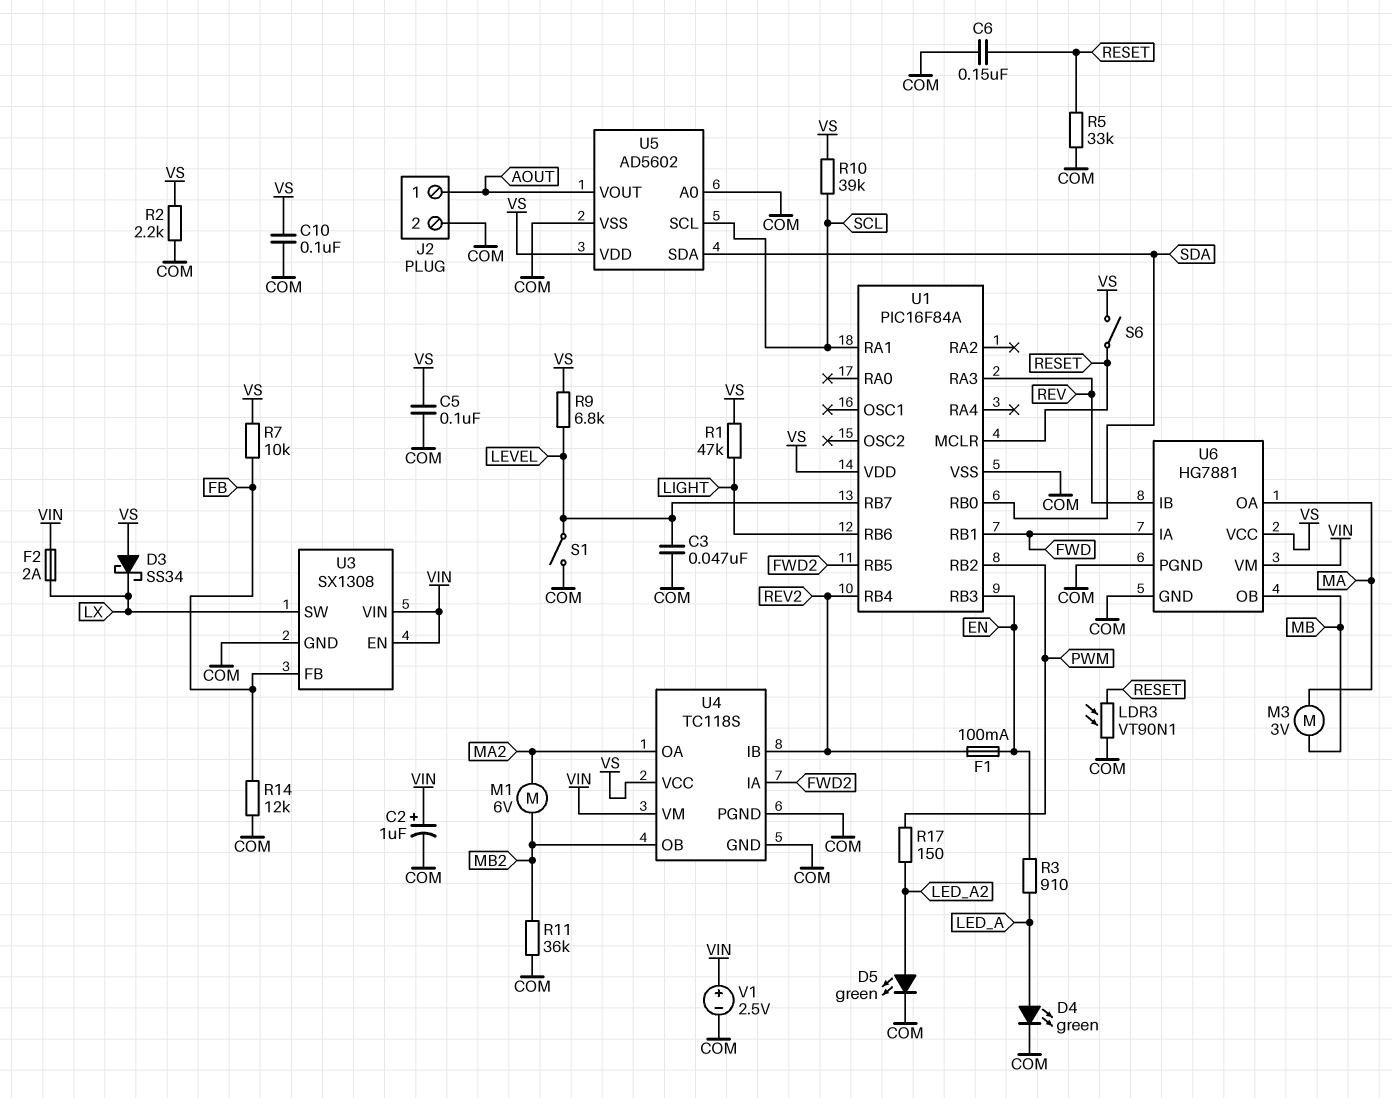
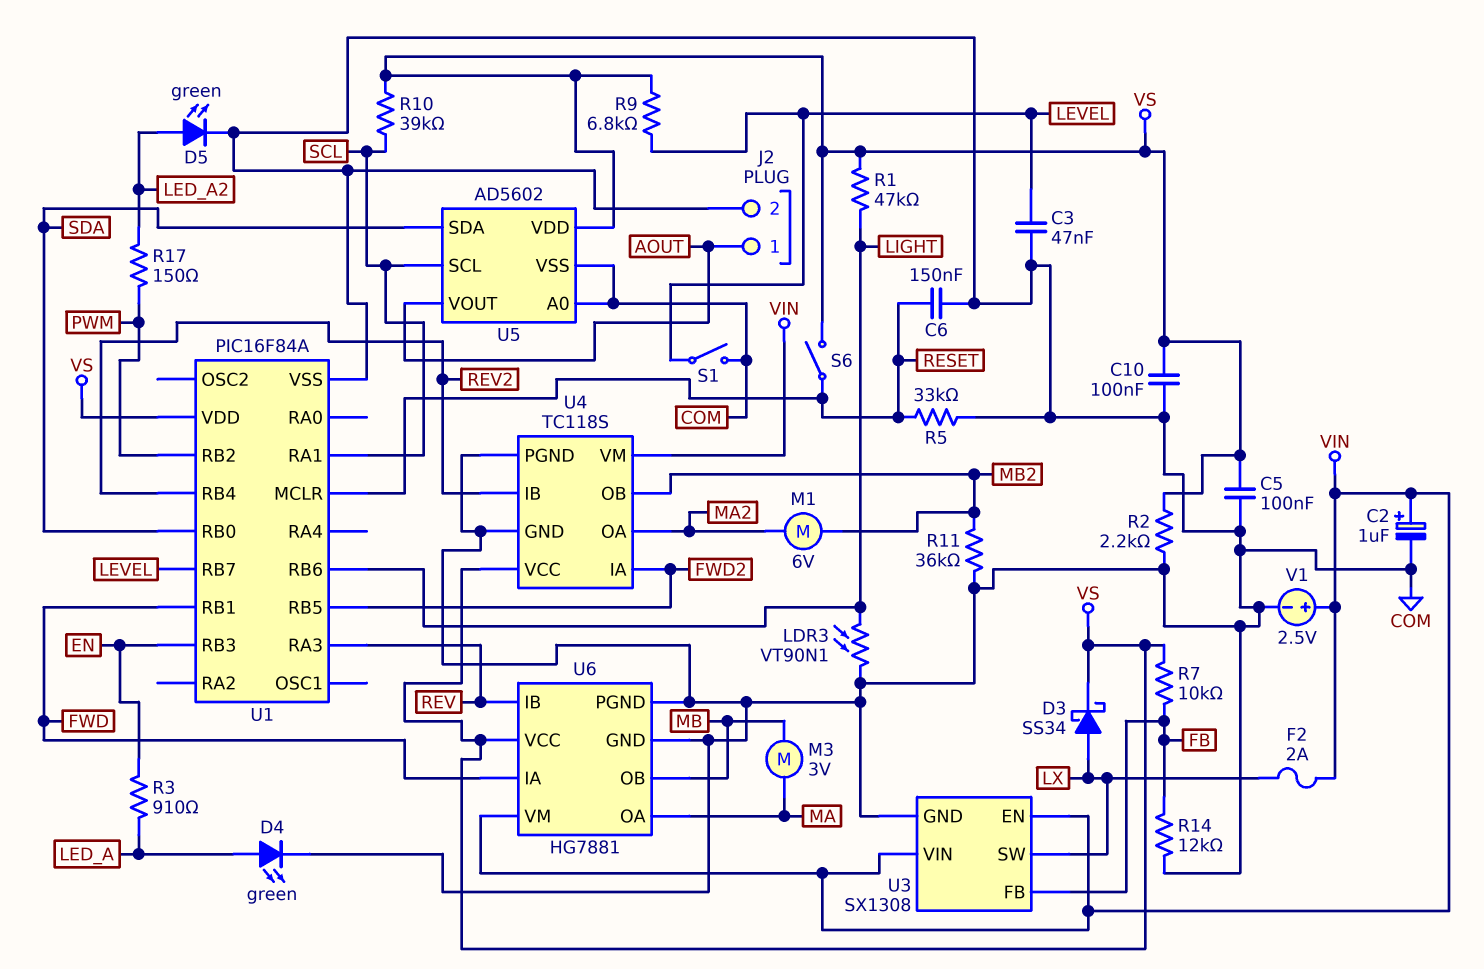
D3: schottky SS34 (A VS, K LX) -> schottky SS34 (A LX, K VS)
F1: 100mA (EN, REV2) -> none
LDR3: VT90N1 (COM, RESET) -> VT90N1 (COM, LIGHT)

